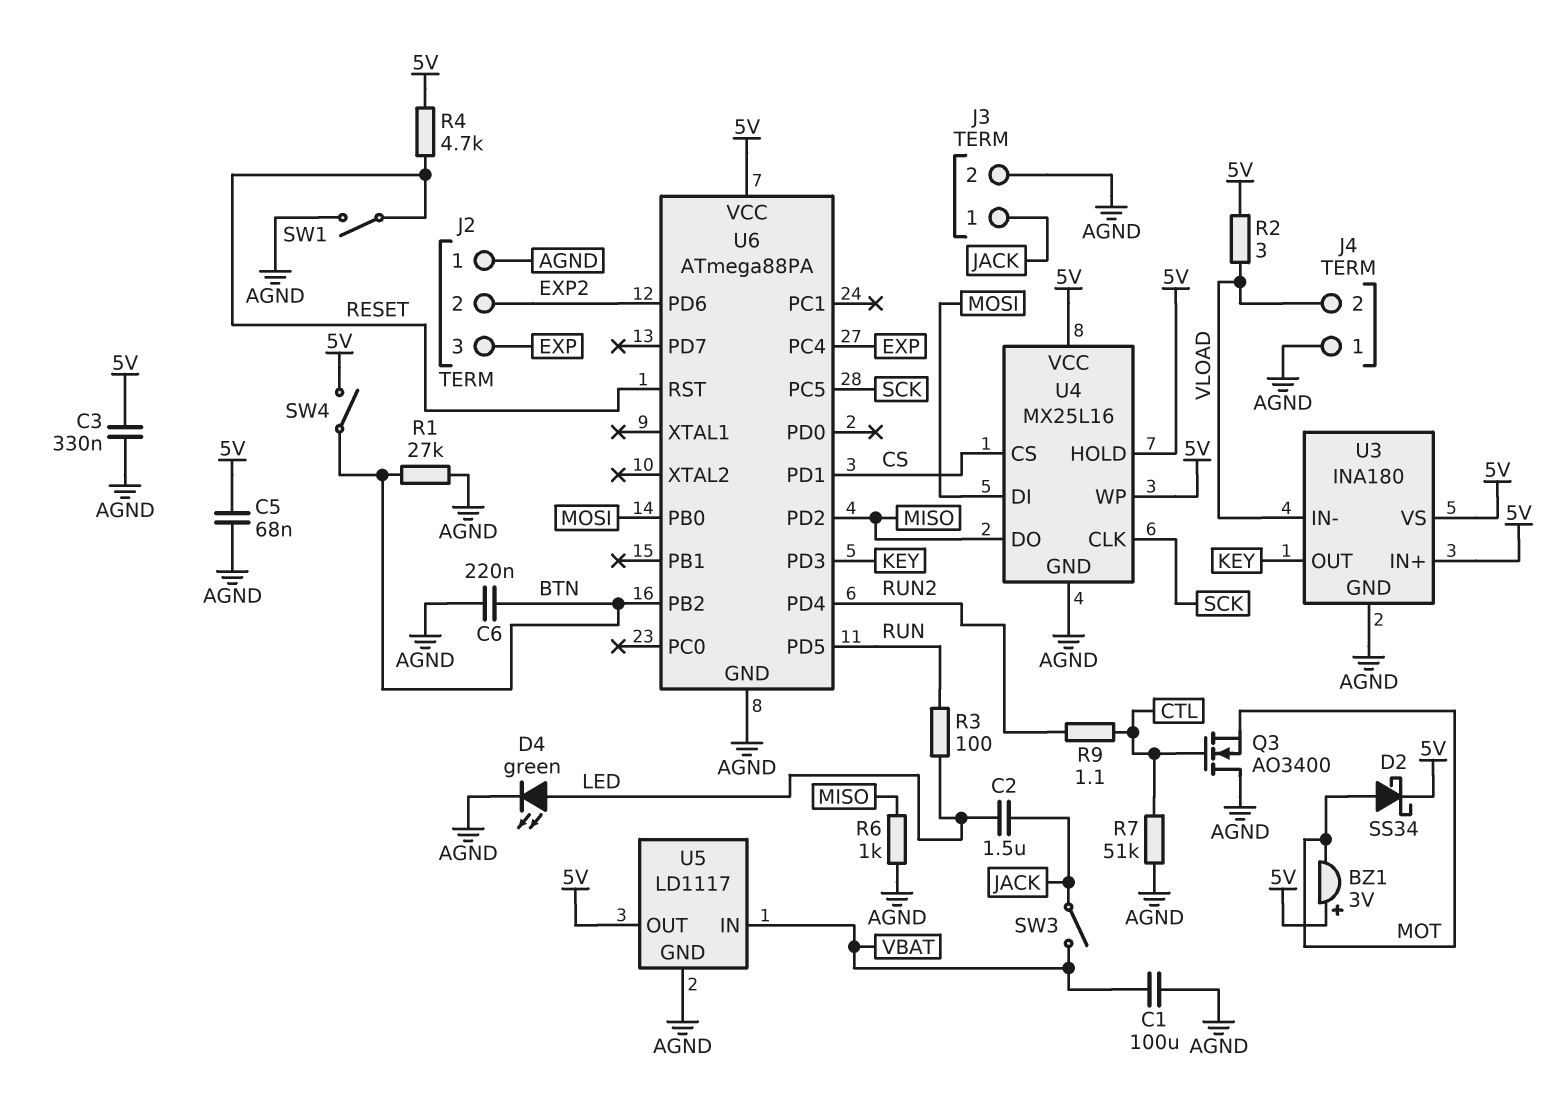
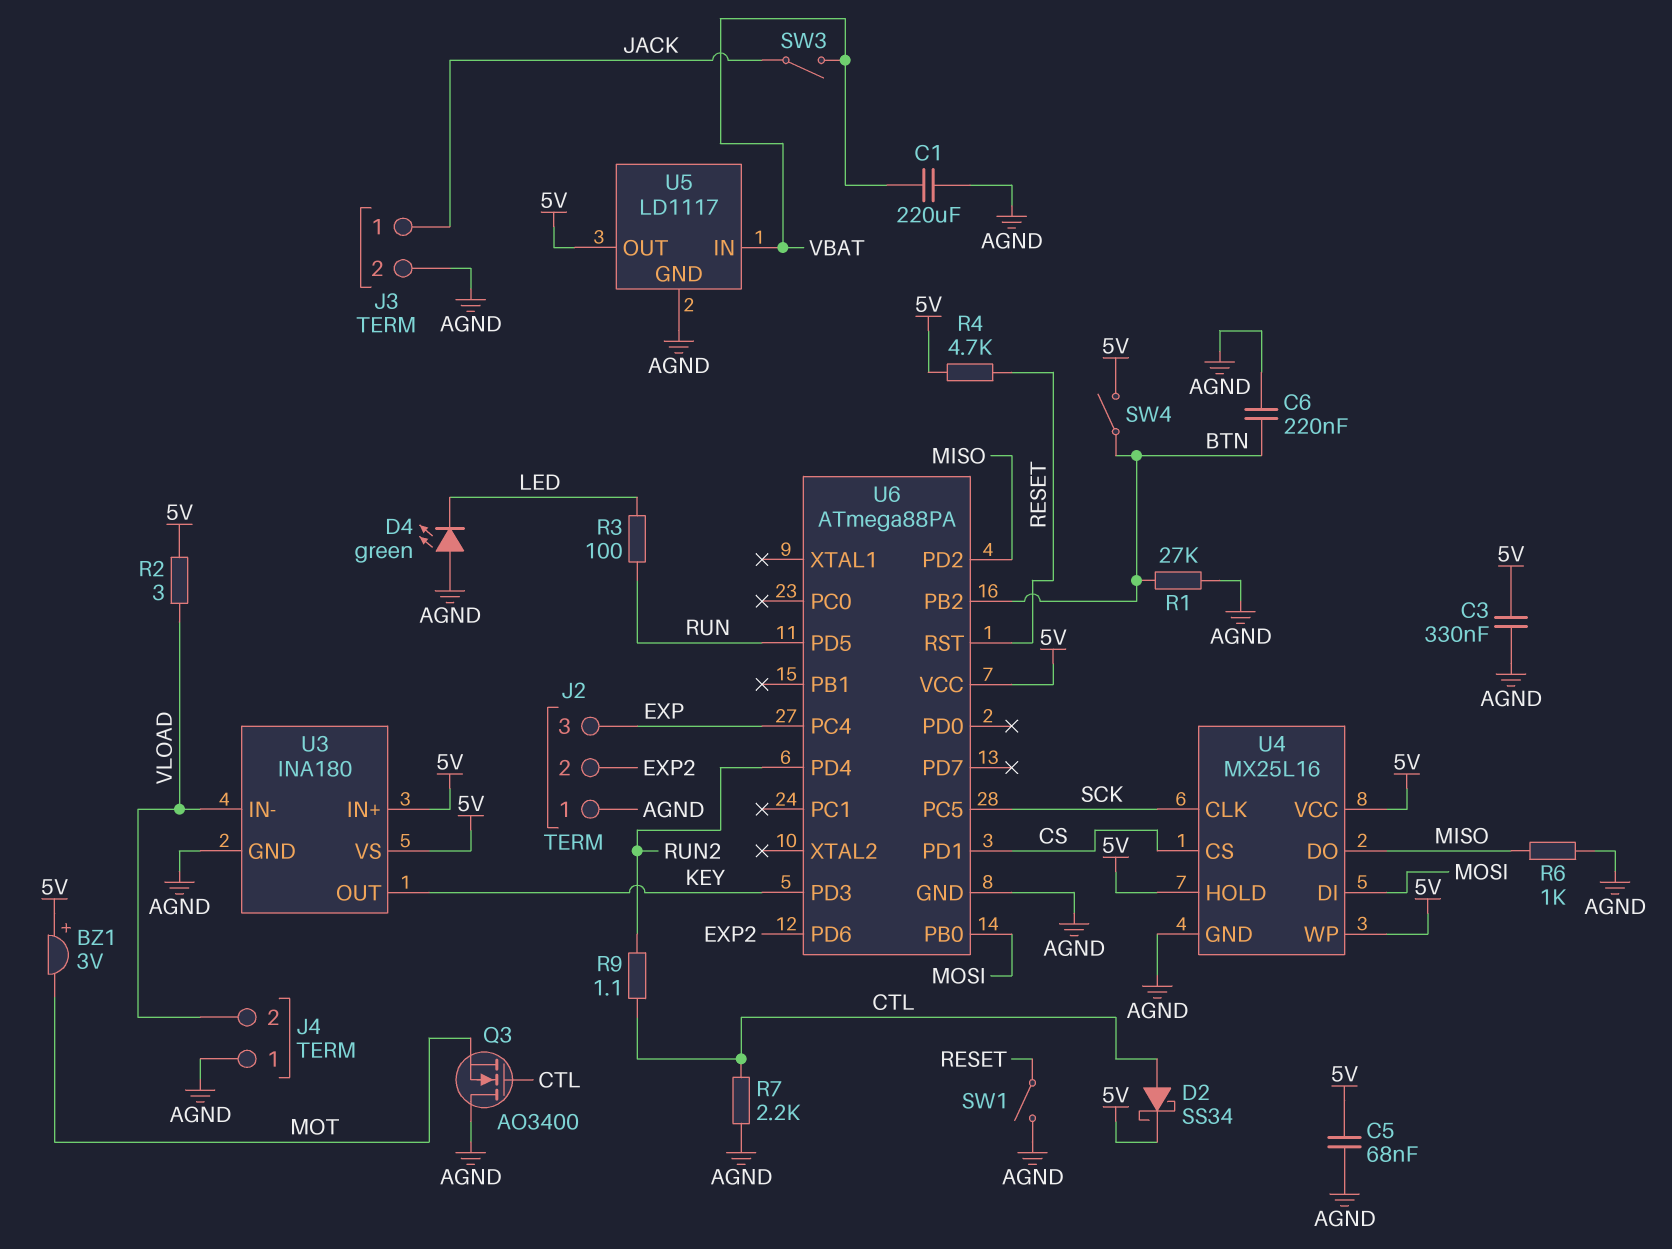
C1: 100uF (AGND, VBAT) -> 220uF (AGND, VBAT)
C2: 1.5uF (JACK, LED) -> none
D2: schottky SS34 (A MOT, K 5V) -> schottky SS34 (A CTL, K 5V)
D4: LED green (A LED, K AGND) -> LED green (A AGND, K LED)
R7: 51k (AGND, CTL) -> 2.2k (AGND, CTL)

